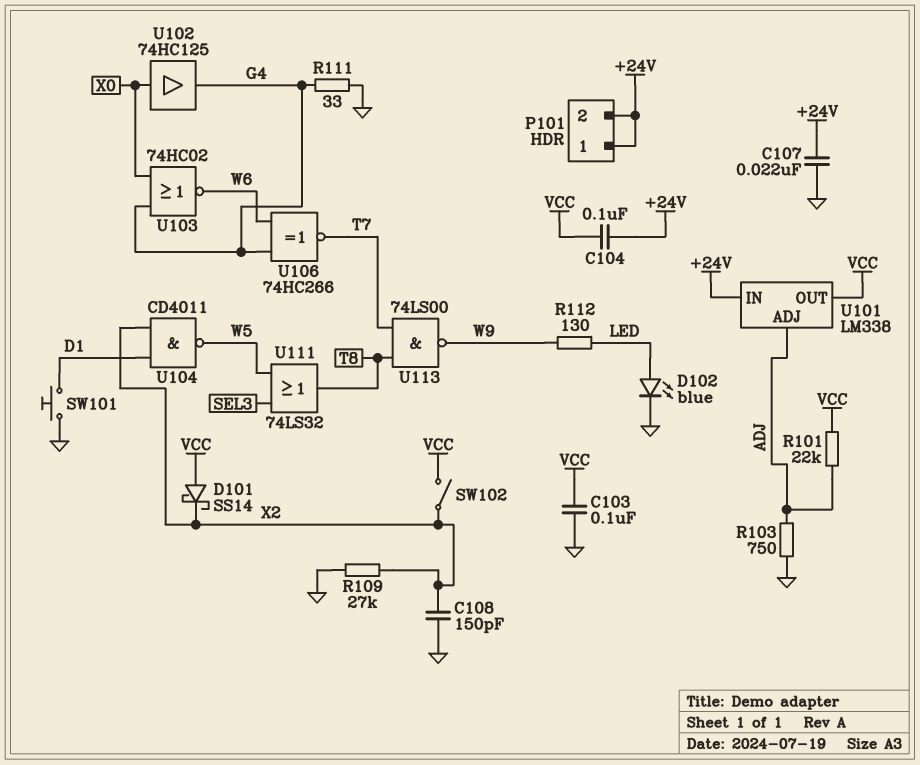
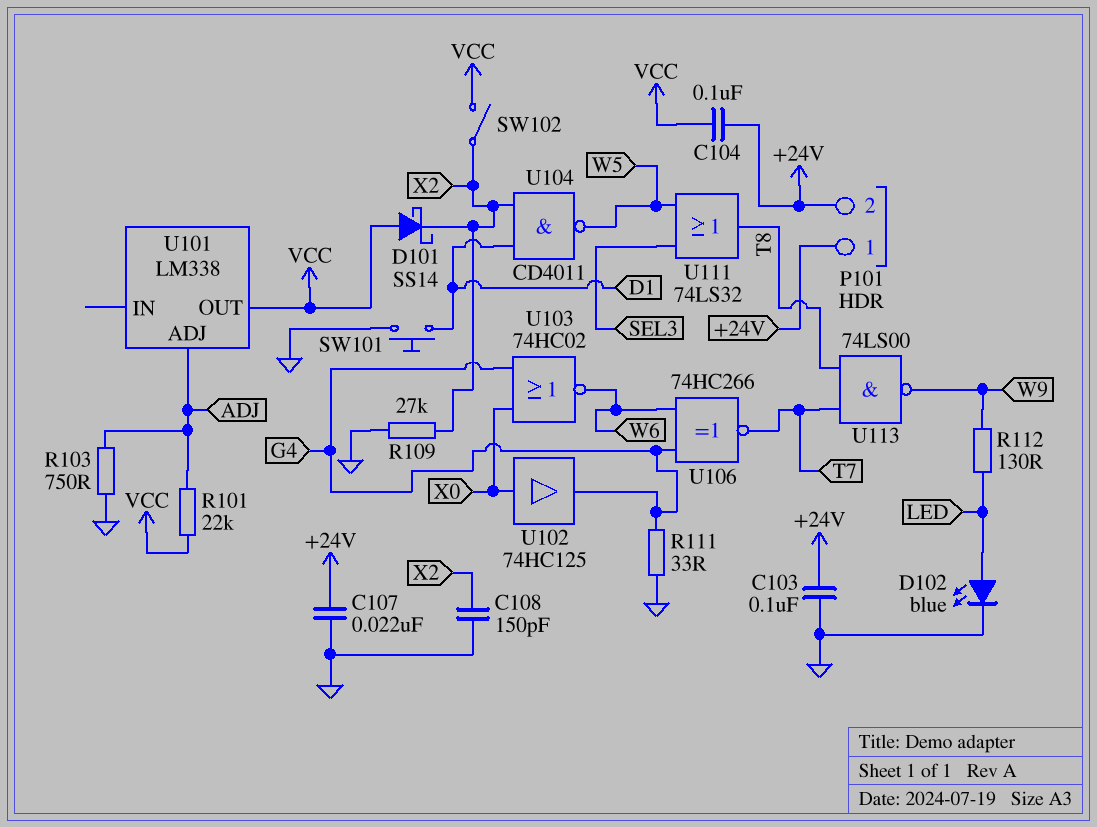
C103: 100nF (GND, VCC) -> 100nF (+24V, GND)
U101 pin IN: +24V -> none

